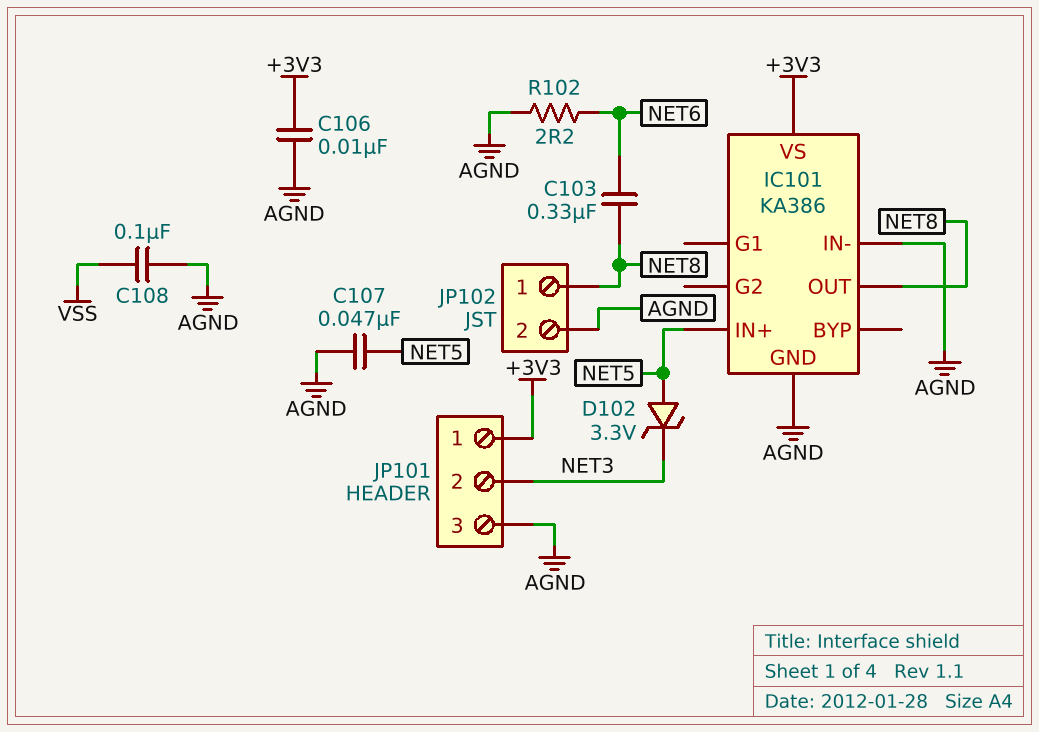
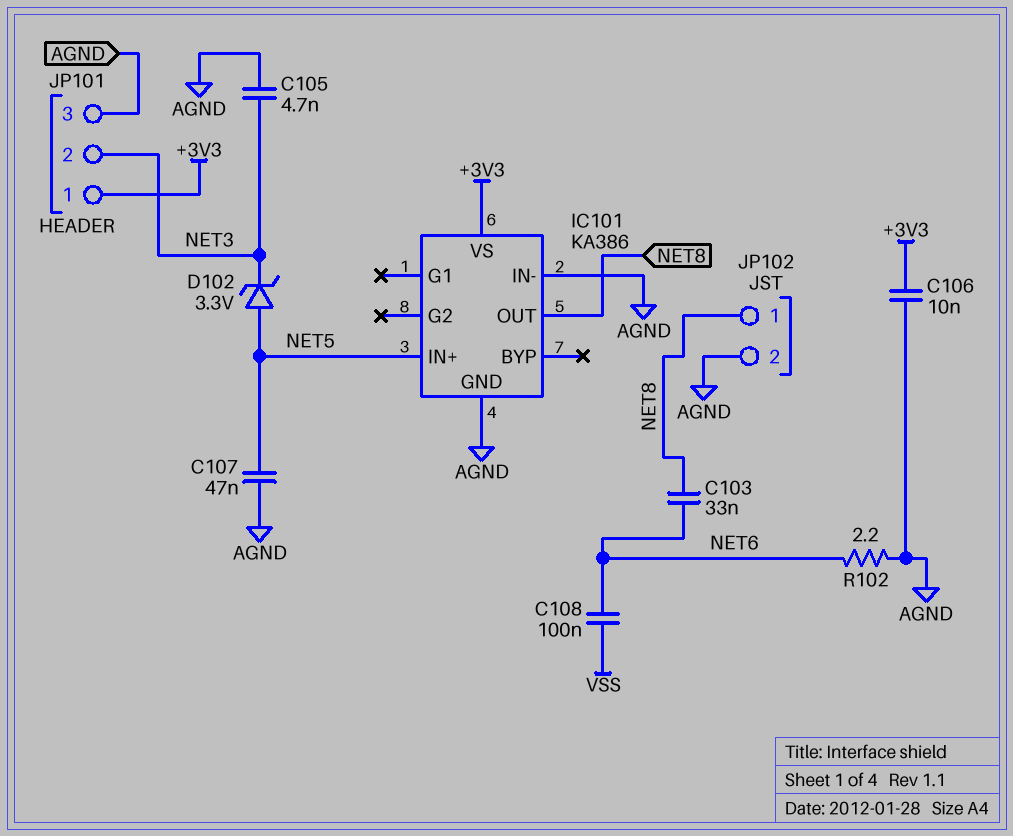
C103: 330nF (NET6, NET8) -> 33nF (NET6, NET8)
C105: none -> 4.7nF (AGND, NET3)
C108: 100nF (AGND, VSS) -> 100nF (NET6, VSS)

